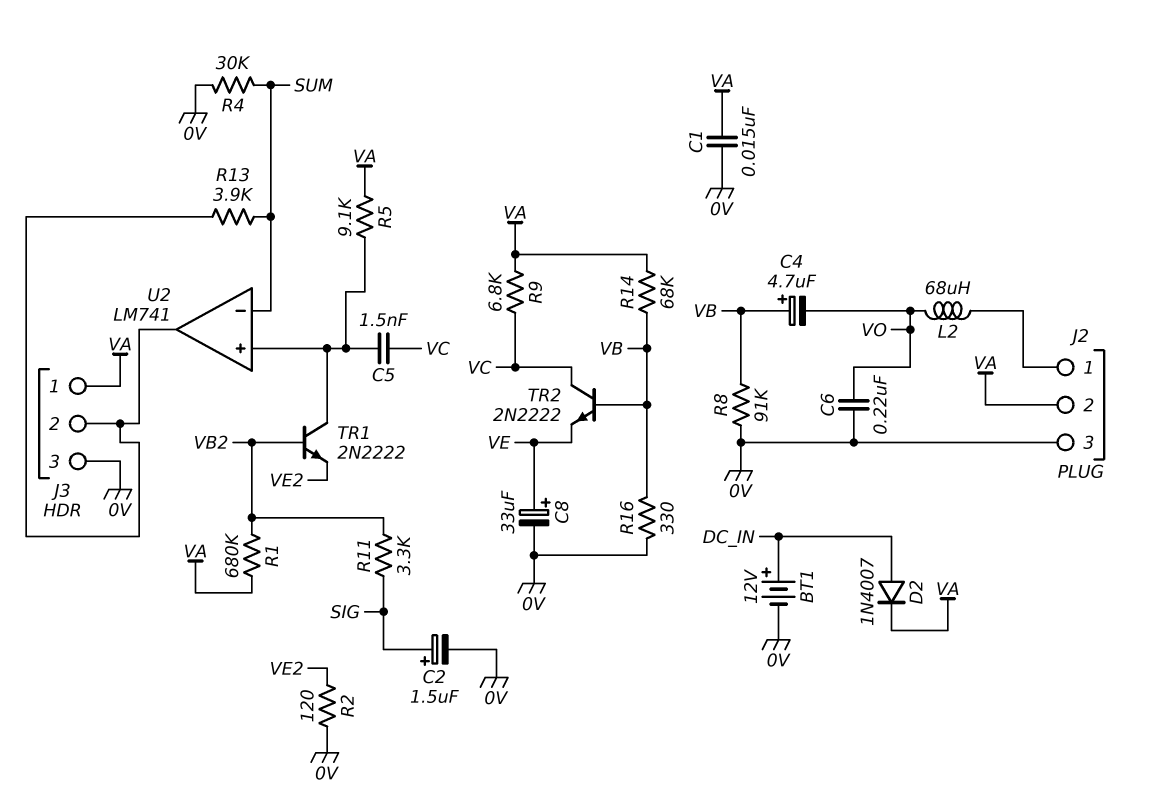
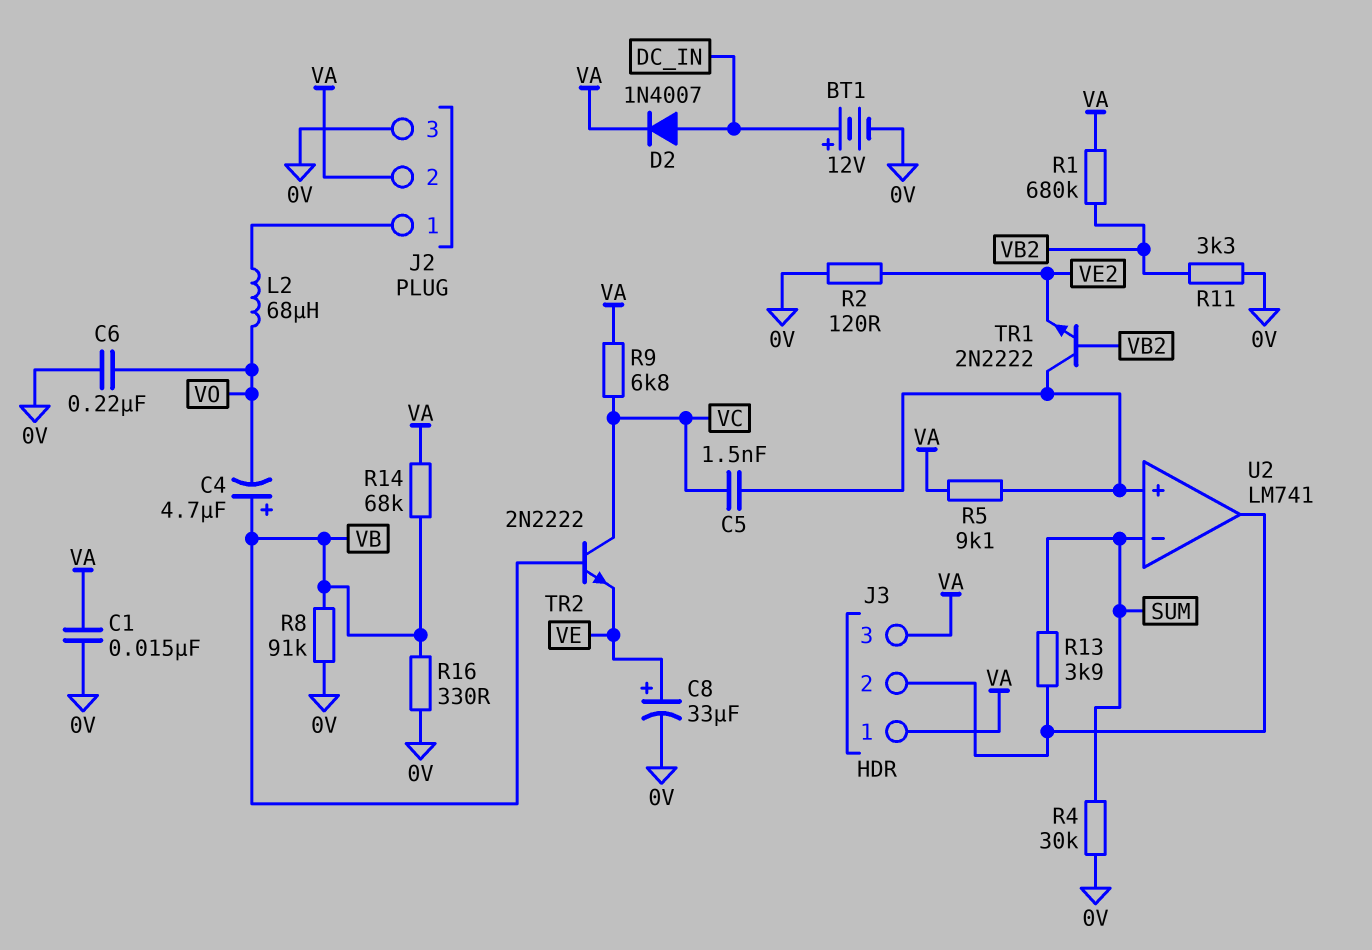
C2: 1.5uF (plus SIG, minus 0V) -> none
J3 pin 3: 0V -> VA
R11: 3.3k (SIG, VB2) -> 3.3k (0V, VB2)

